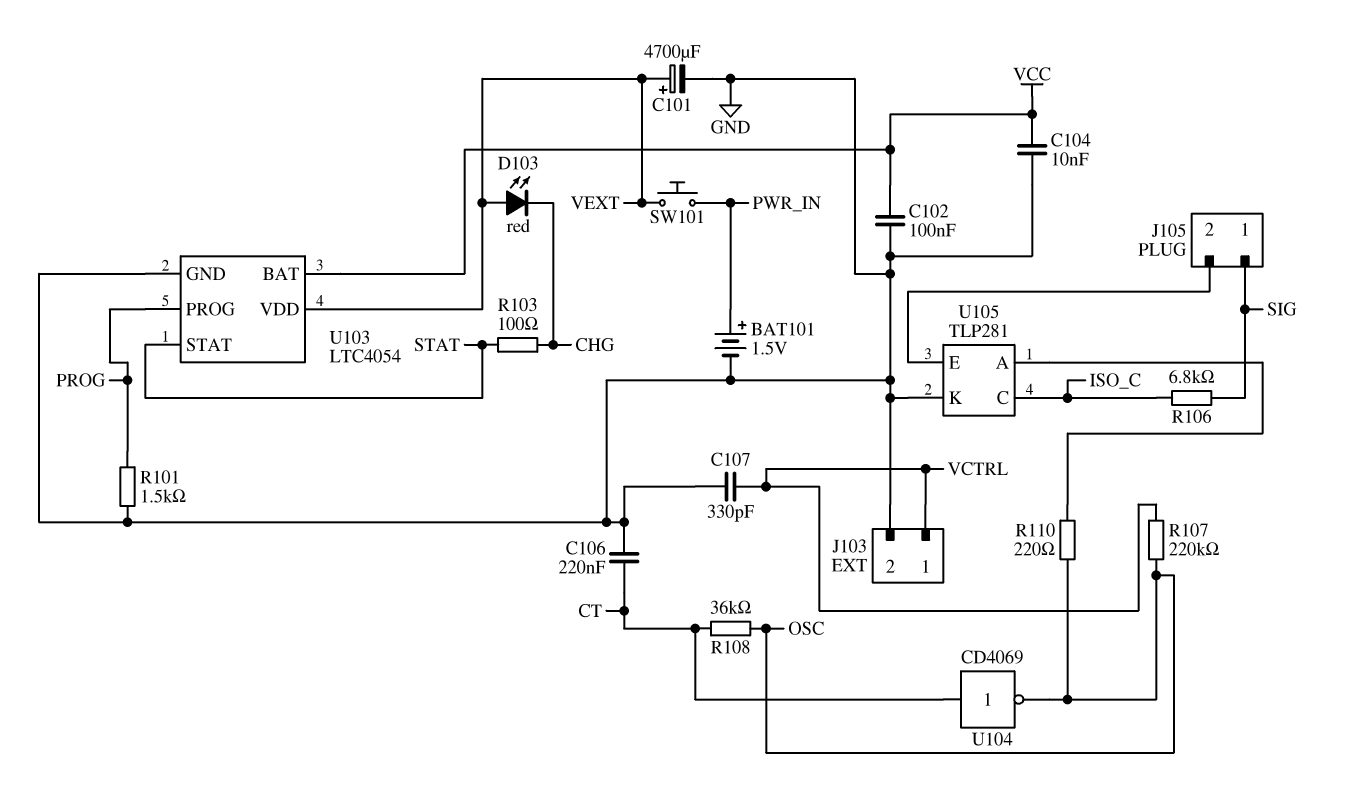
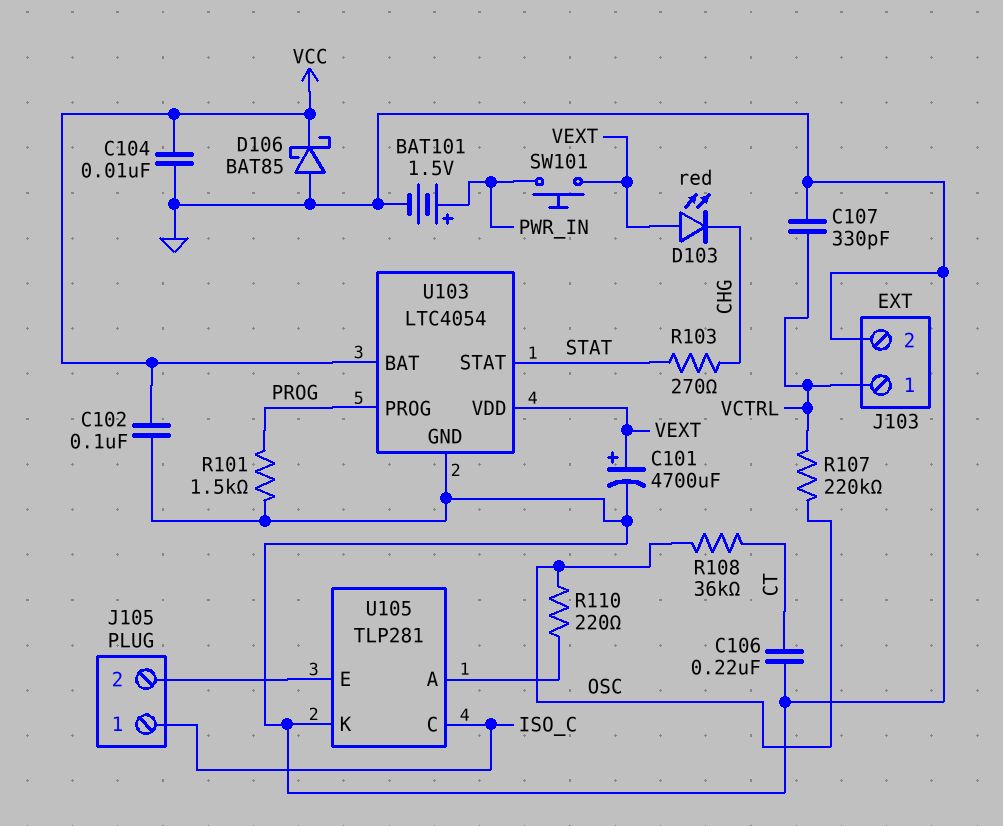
D106: none -> schottky BAT85 (A GND, K VCC)
J105 pin 1: SIG -> ISO_C
R103: 100 (CHG, STAT) -> 270 (CHG, STAT)
R106: 6.8k (ISO_C, SIG) -> none
U104: NOT CD4069 (in CT, out OSC) -> none

